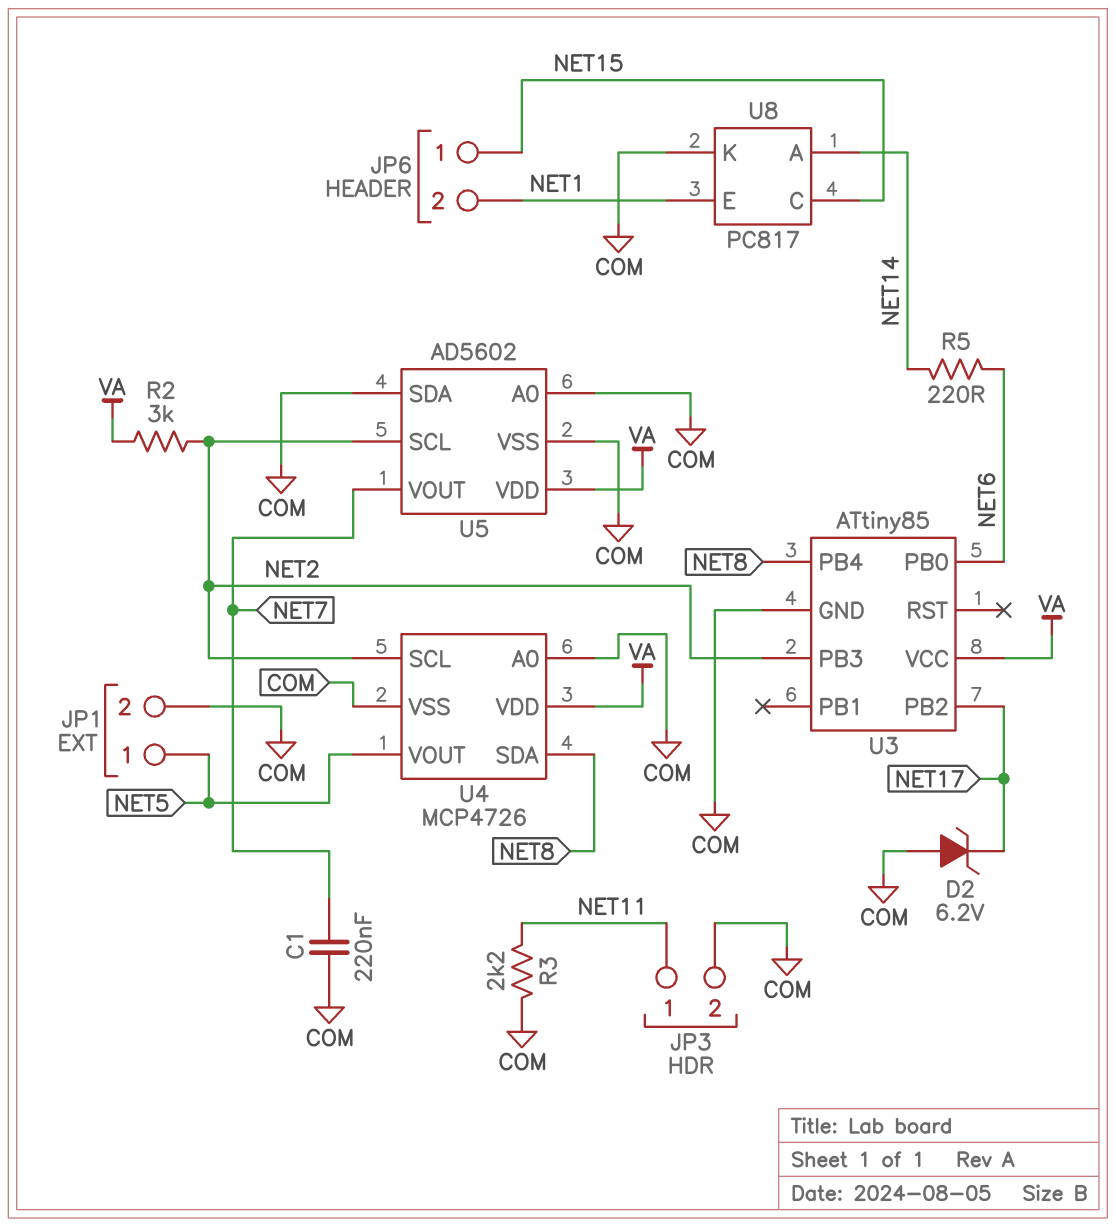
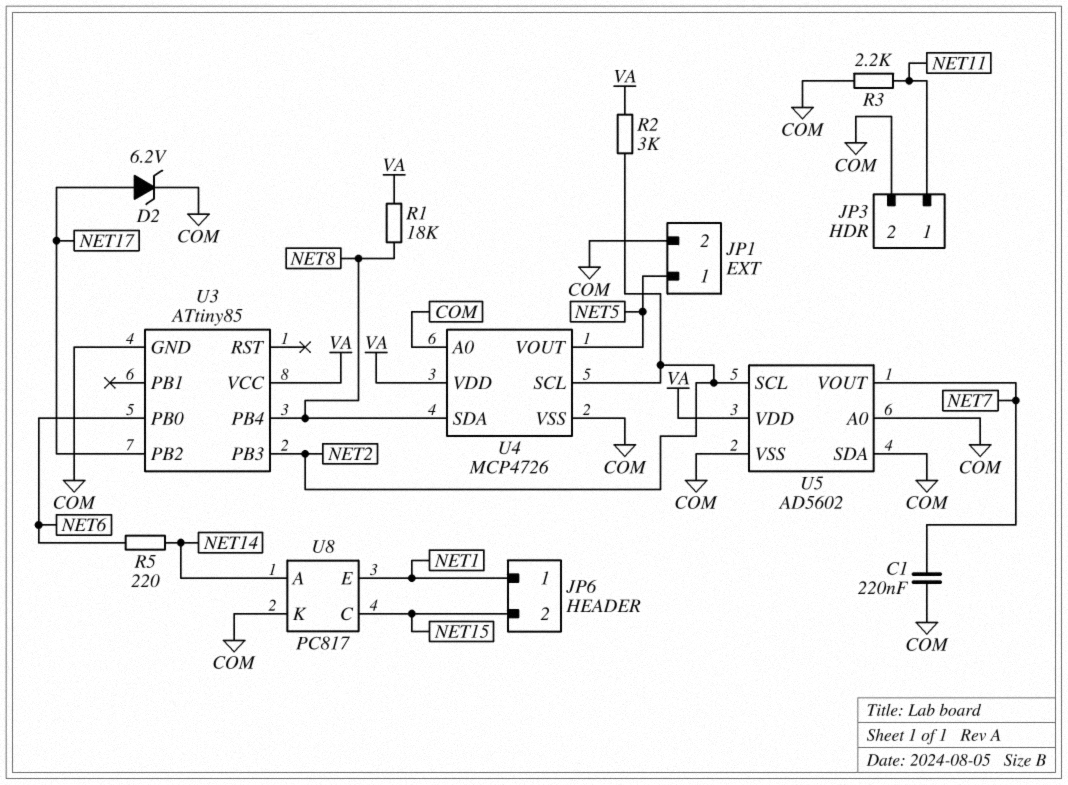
D2: zener 6.2V (A COM, K NET17) -> zener 6.2V (A NET17, K COM)
JP6 pin 1: NET15 -> NET1
JP6 pin 2: NET1 -> NET15
R1: none -> 18k (NET8, VA)

